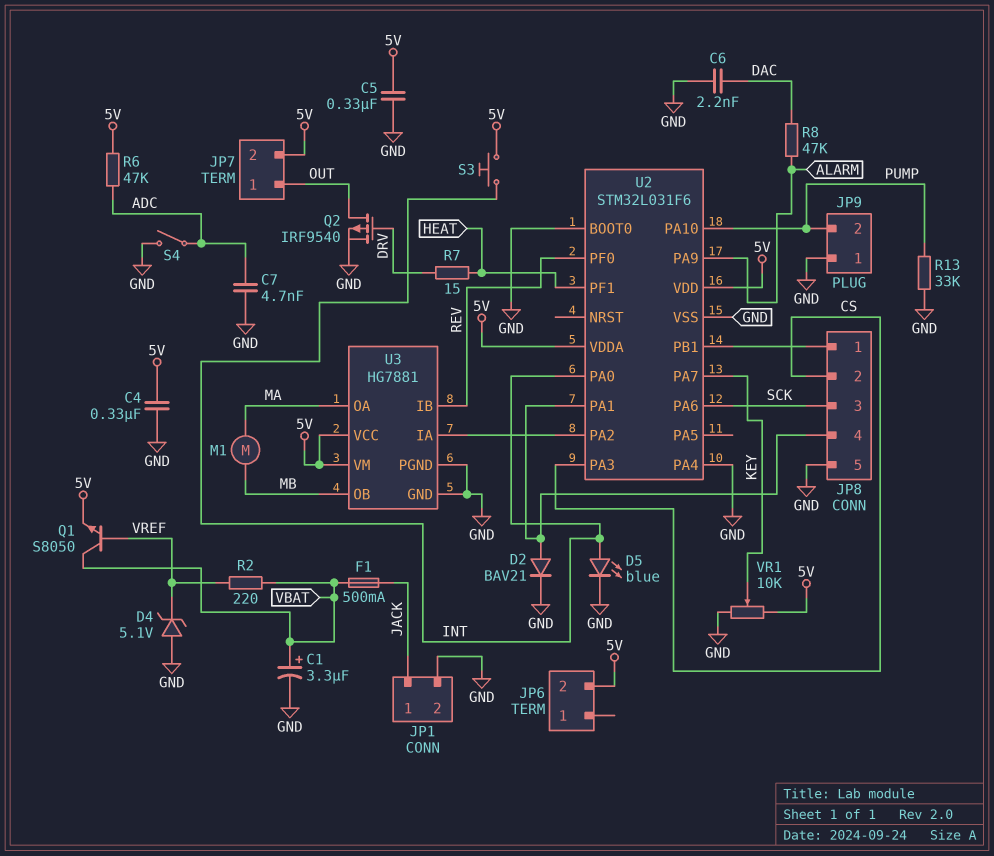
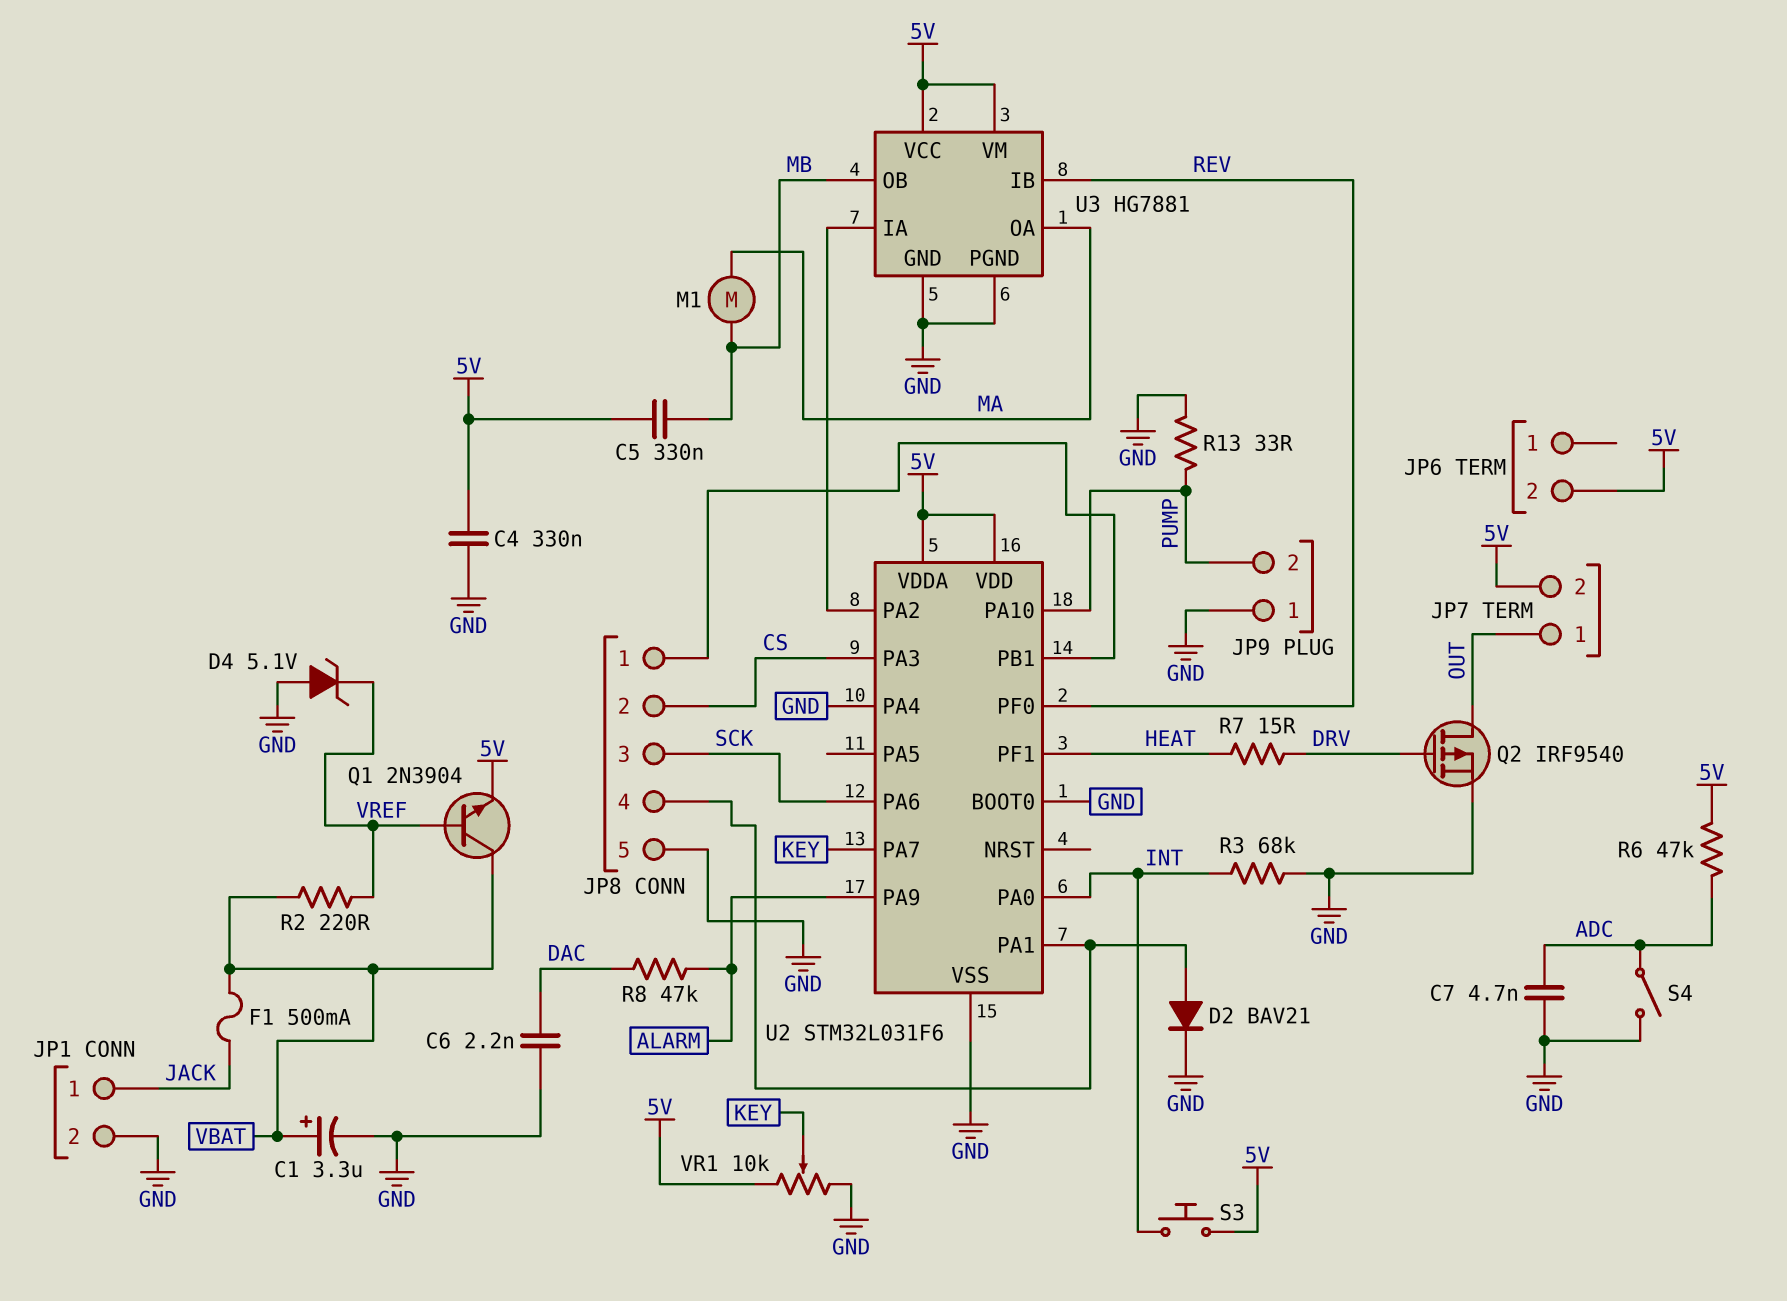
C5: 330nF (5V, GND) -> 330nF (5V, MB)
D5: LED blue (A INT, K GND) -> none
Q1: NPN S8050 (B VREF, C VBAT, E 5V) -> NPN 2N3904 (B VREF, C VBAT, E 5V)
R3: none -> 68k (GND, INT)
R13: 33k (GND, PUMP) -> 33 (GND, PUMP)

